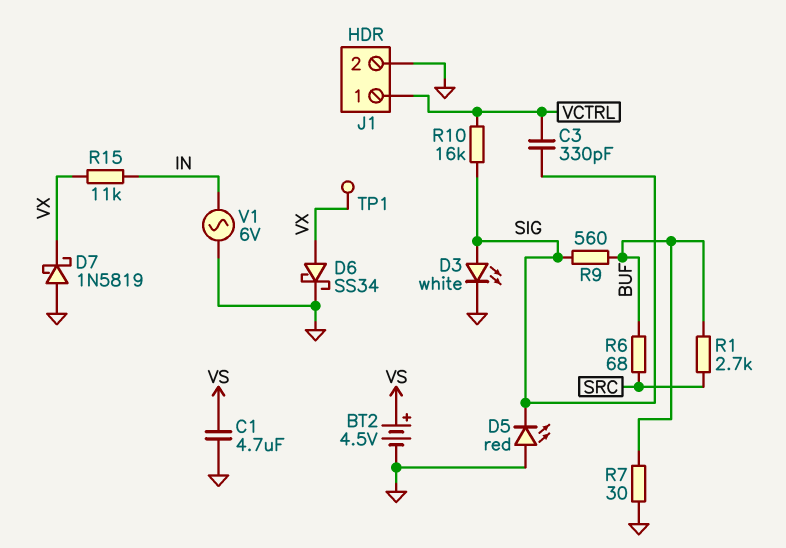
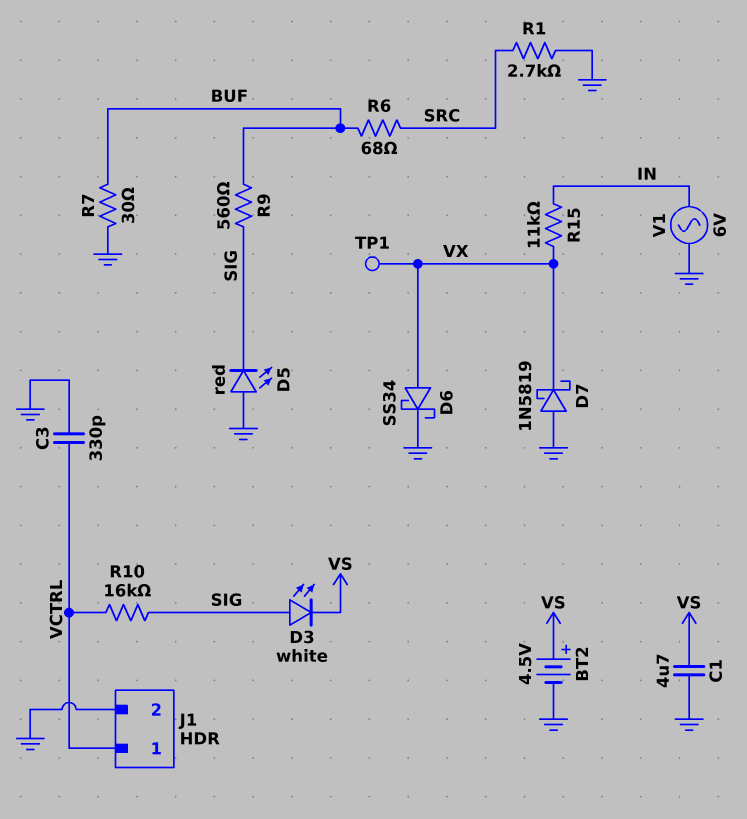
C3: 330pF (SIG, VCTRL) -> 330pF (GND, VCTRL)
D3: LED white (A SIG, K GND) -> LED white (A SIG, K VS)
R1: 2.7k (BUF, SRC) -> 2.7k (GND, SRC)

